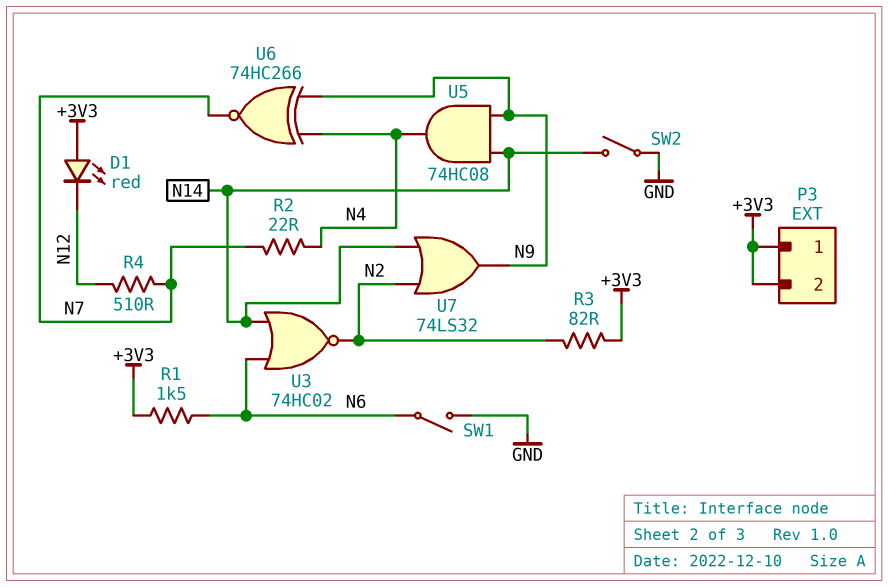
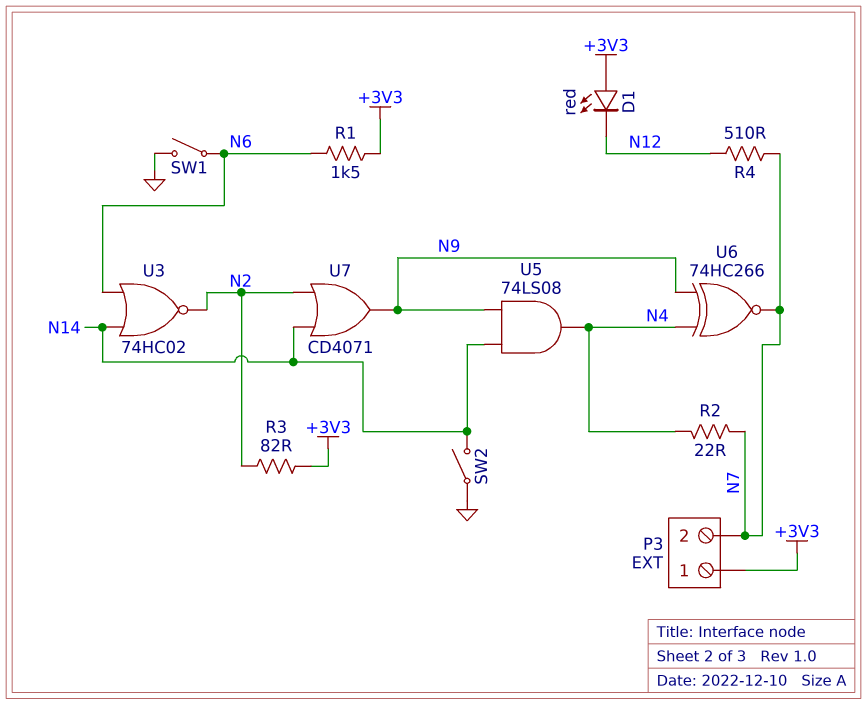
P3 pin 2: +3V3 -> N7
U5: AND 74HC08 (in N9, in N14, out N4) -> AND 74LS08 (in N9, in N14, out N4)
U7: OR 74LS32 (in N2, in N14, out N9) -> OR CD4071 (in N2, in N14, out N9)

